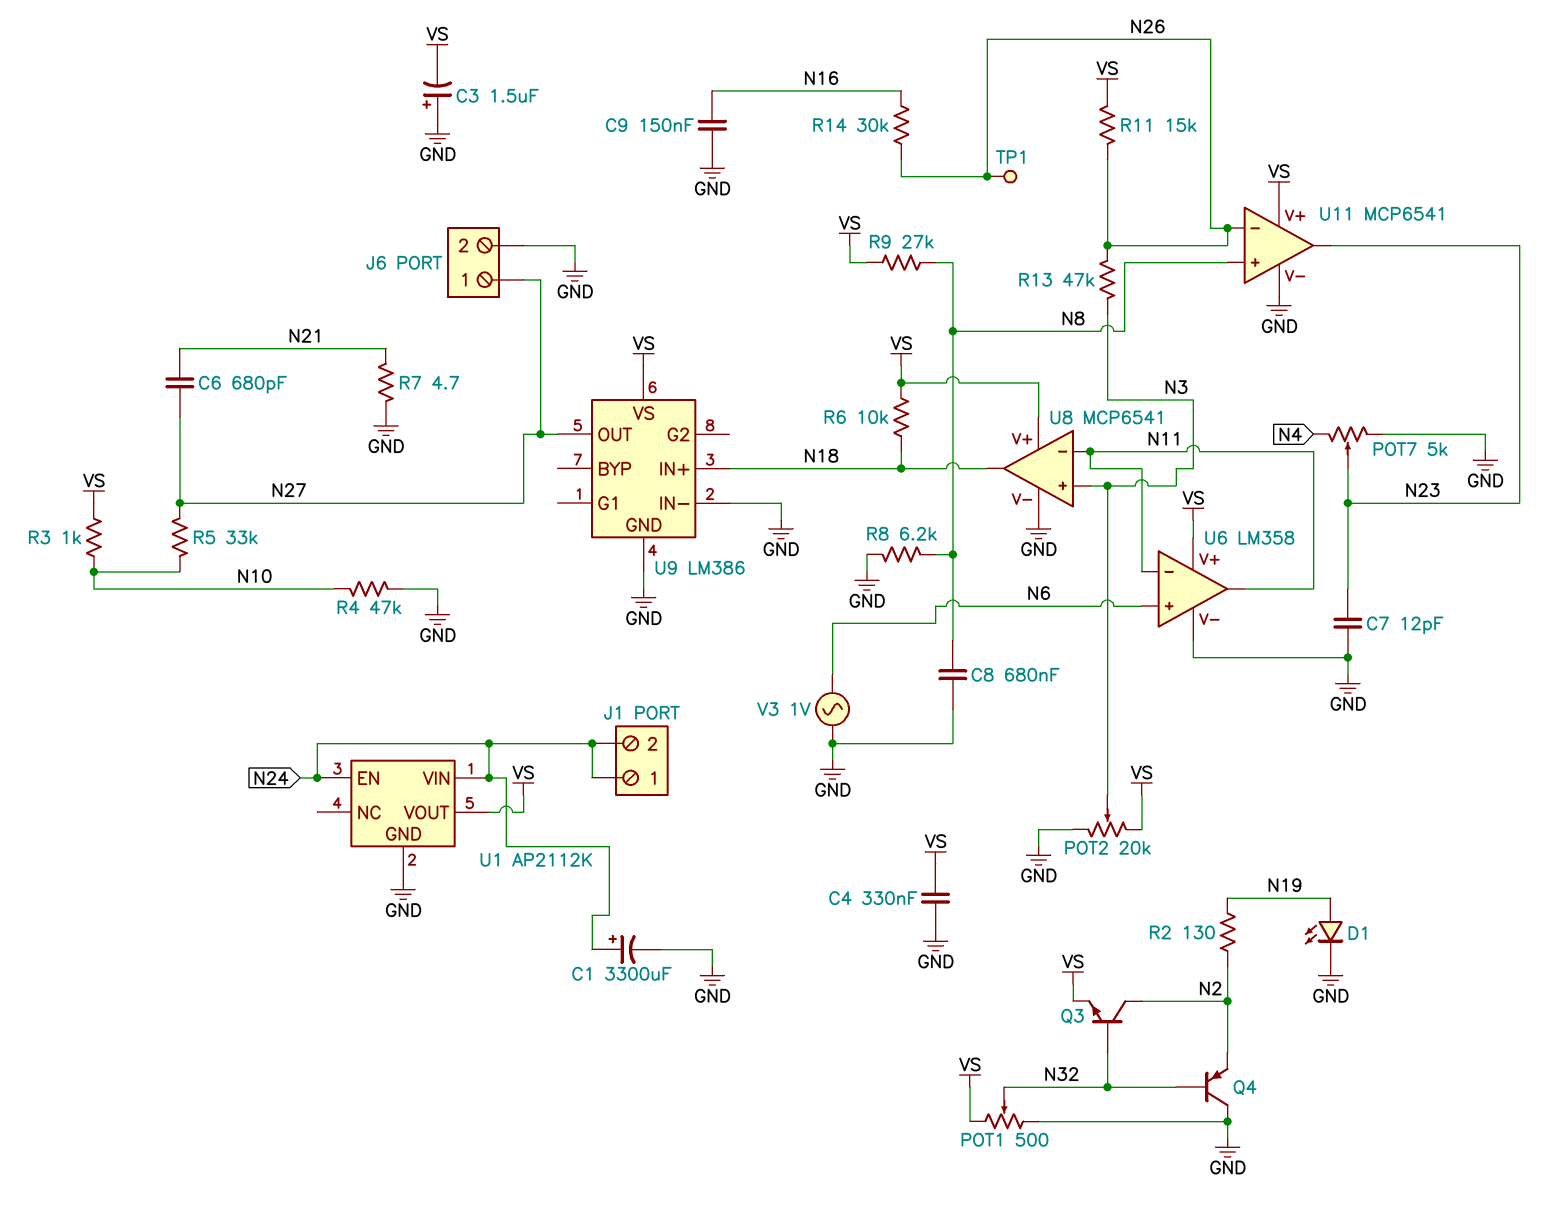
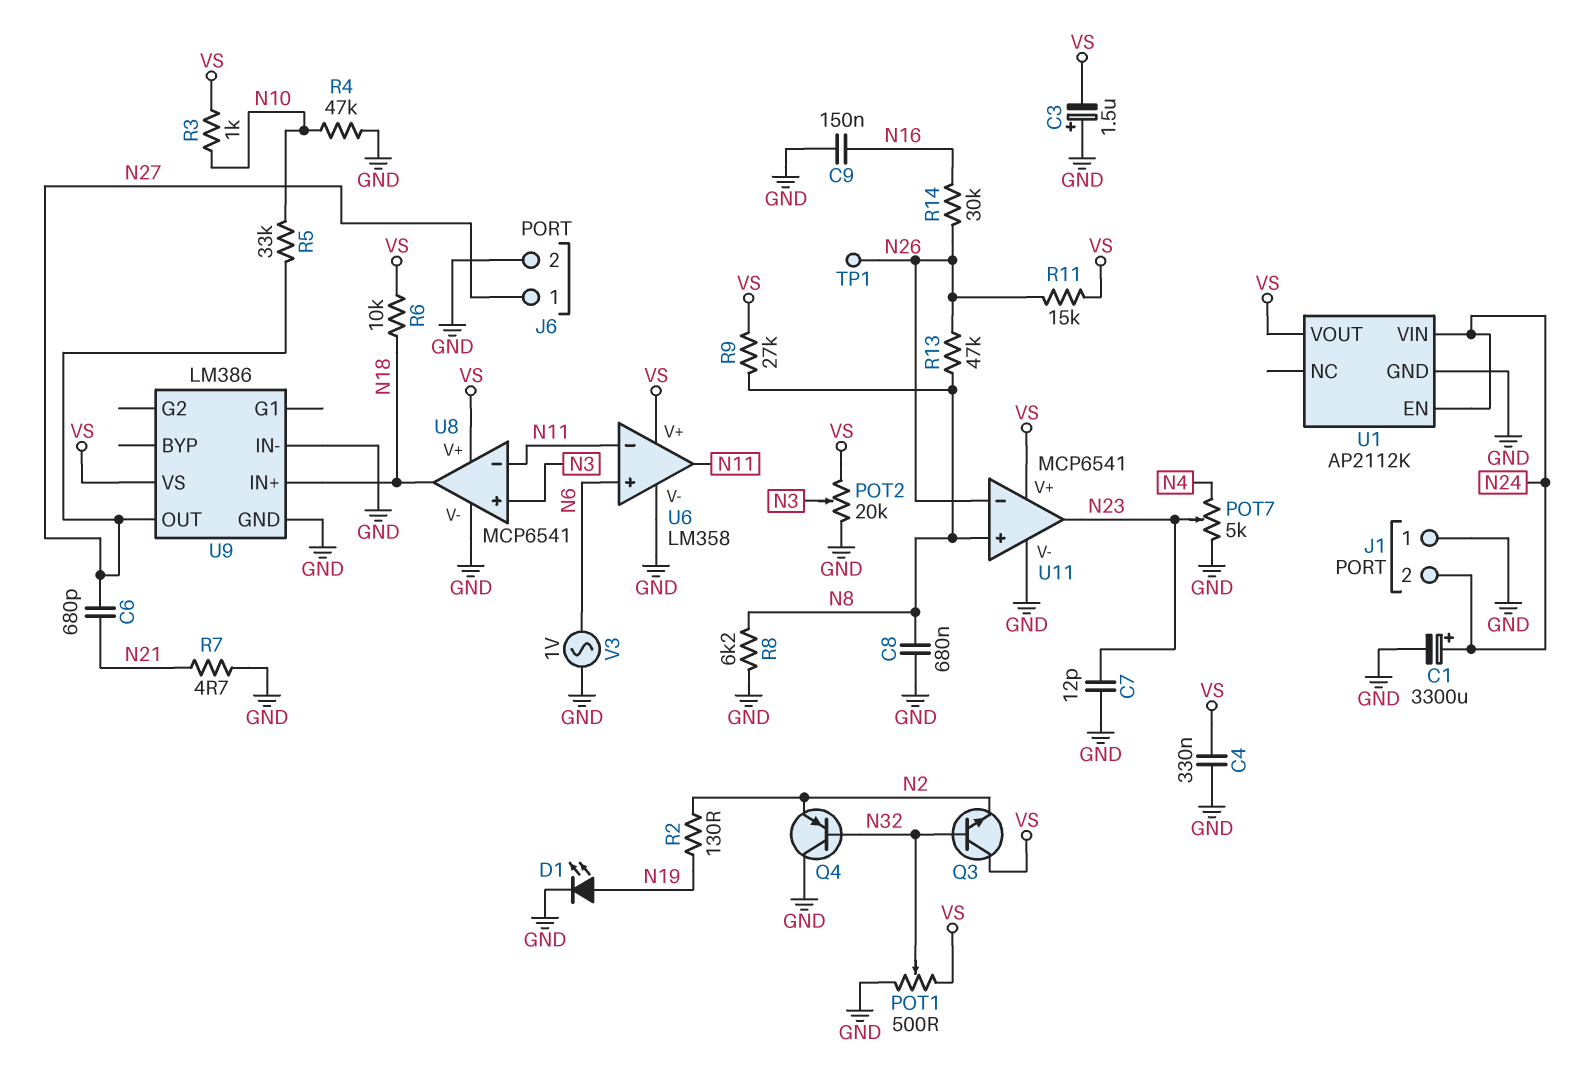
J1 pin 1: N24 -> GND
Q3: NPN (B N32, C N2, E VS) -> NPN (B N32, C VS, E N2)
R13: 47k (N3, N26) -> 47k (N8, N26)

